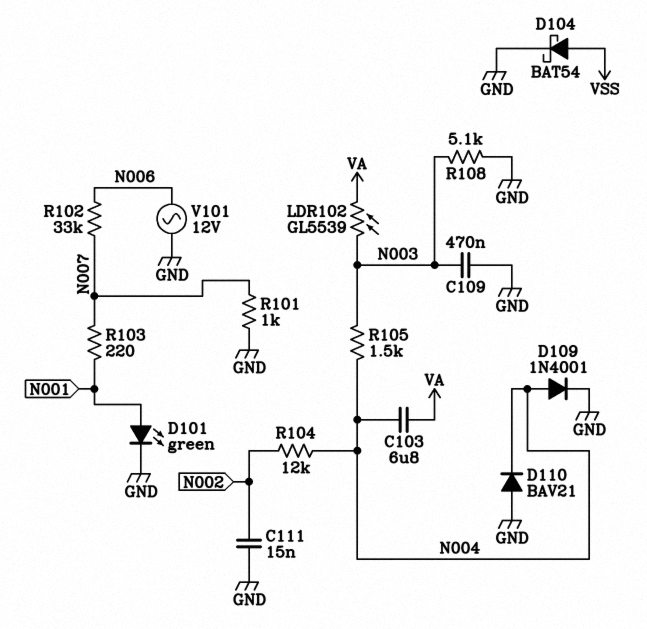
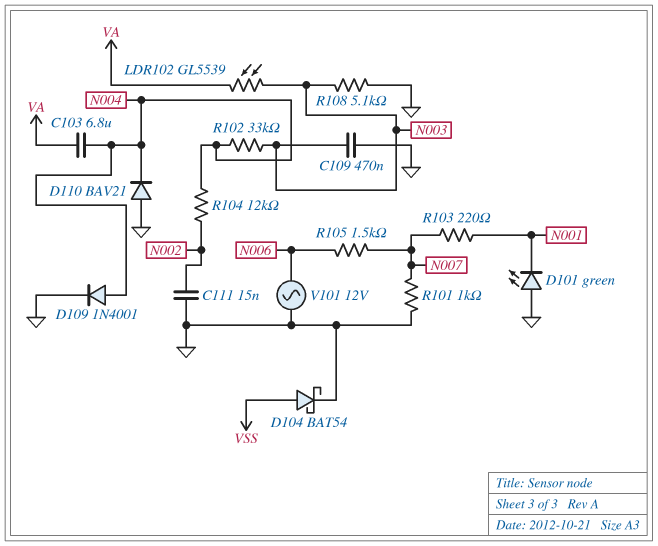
D101: LED green (A N001, K GND) -> LED green (A GND, K N001)
R102: 33k (N006, N007) -> 33k (N003, N004)
R105: 1.5k (N003, N004) -> 1.5k (N006, N007)

